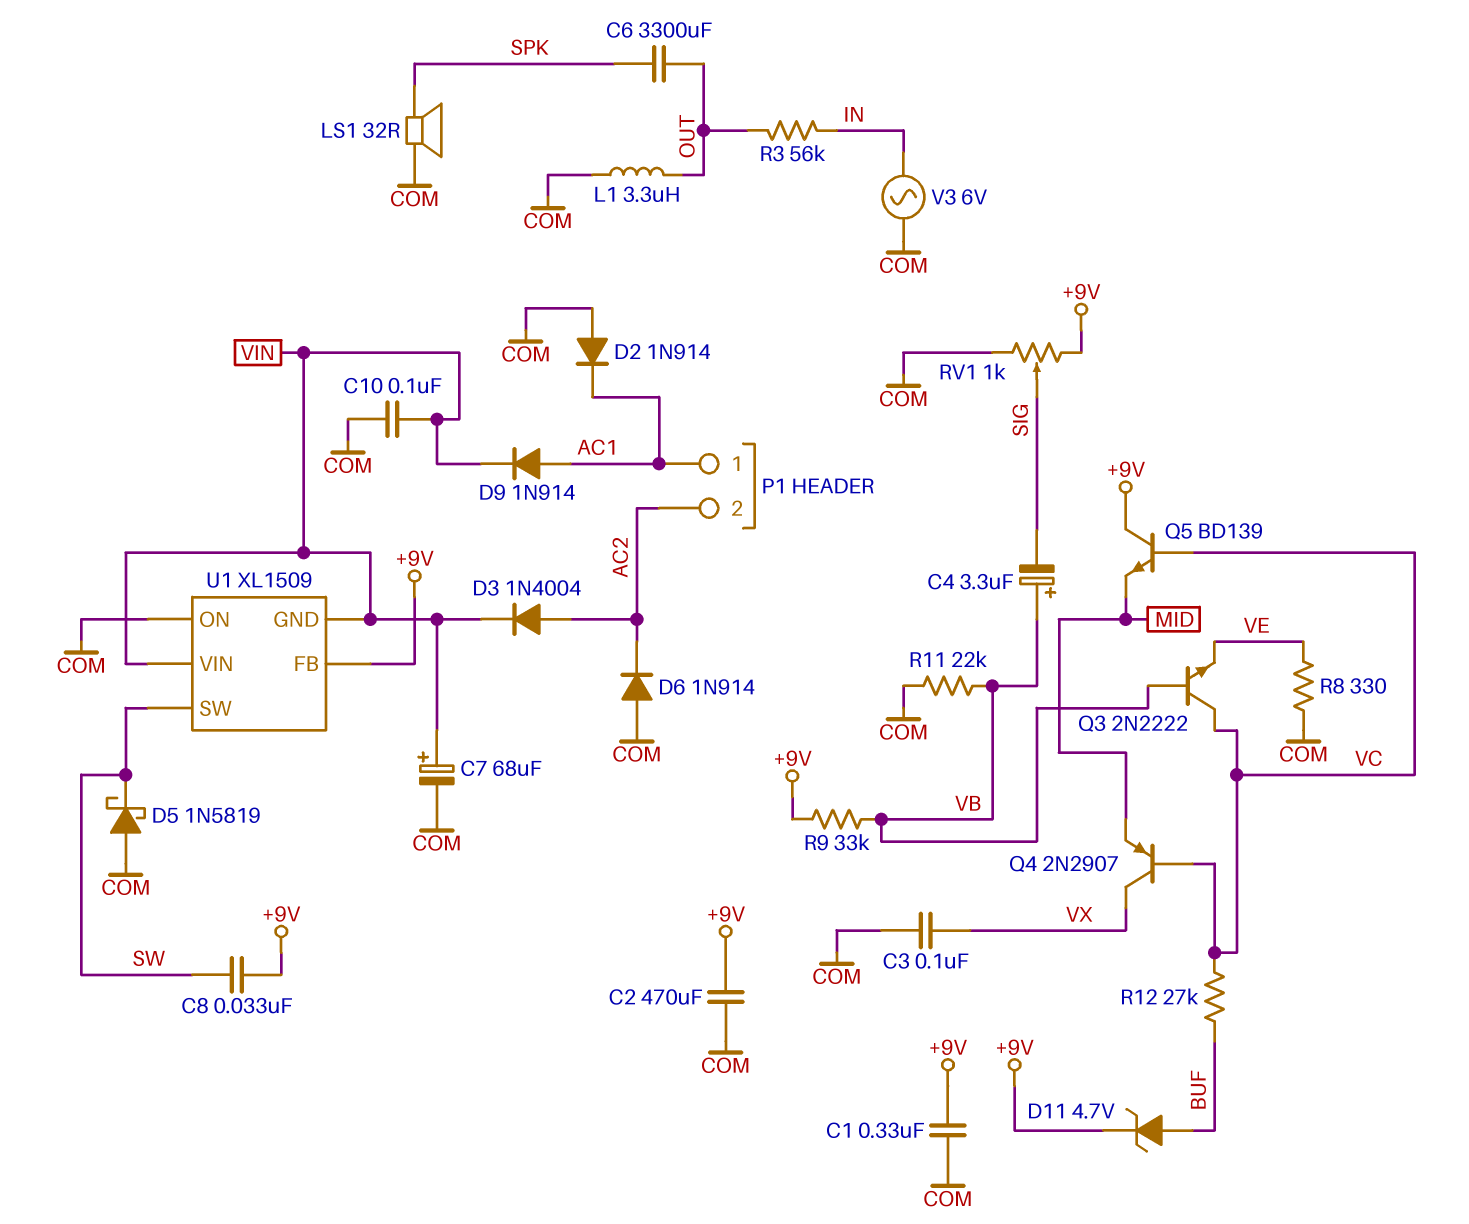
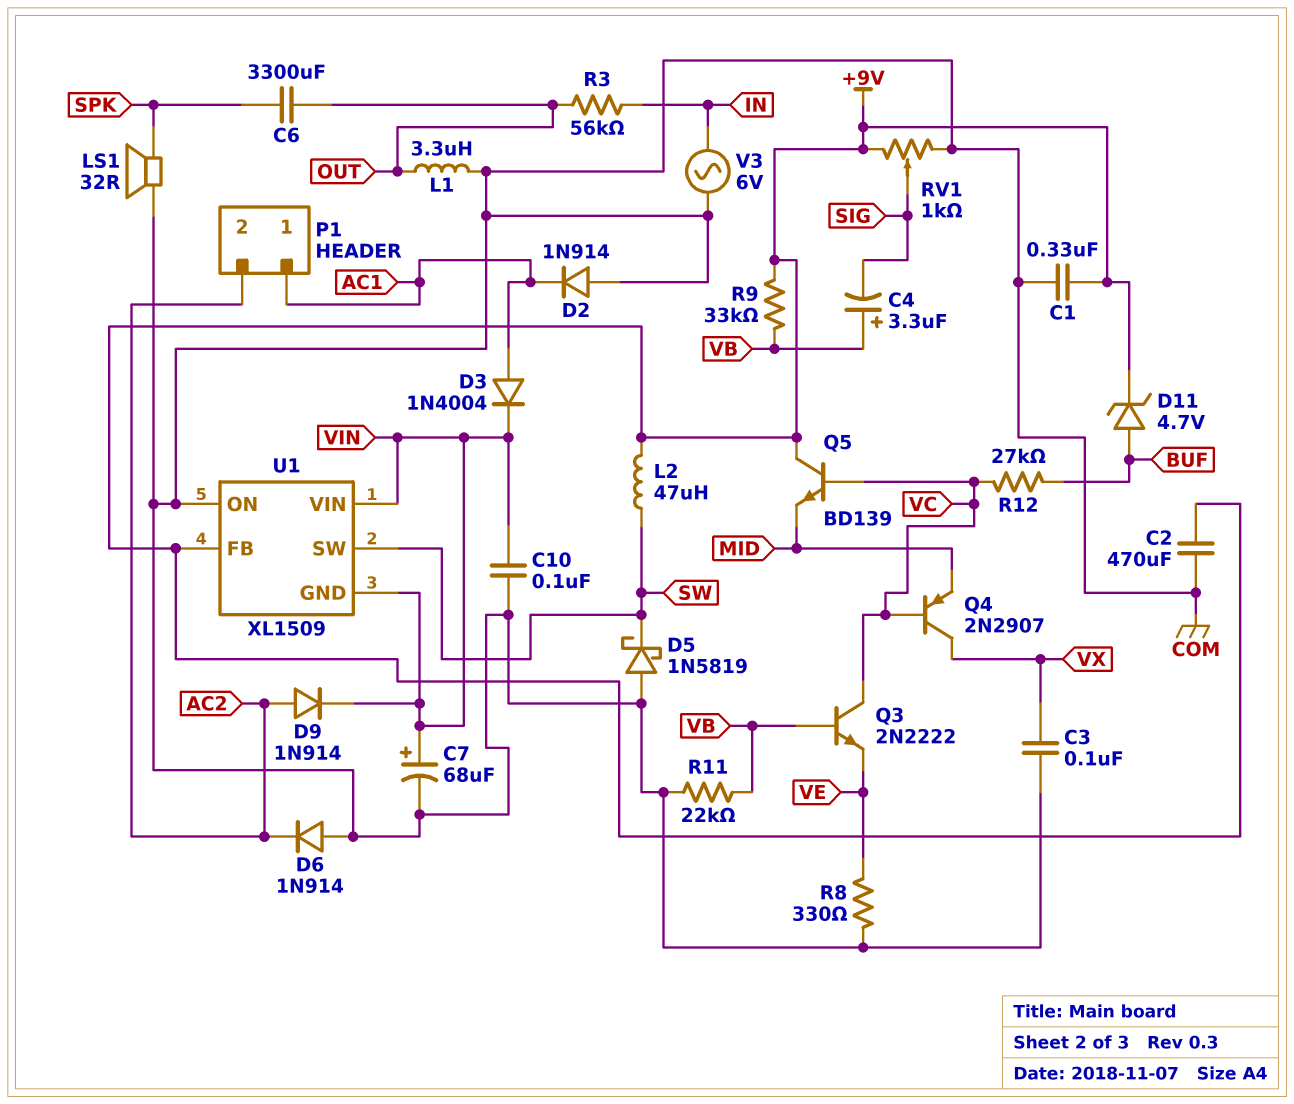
C8: 33nF (+9V, SW) -> none
D3: diode 1N4004 (A AC2, K VIN) -> diode 1N4004 (A AC1, K VIN)
D9: diode 1N914 (A AC1, K VIN) -> diode 1N914 (A AC2, K VIN)
L2: none -> 47uH (+9V, SW)

